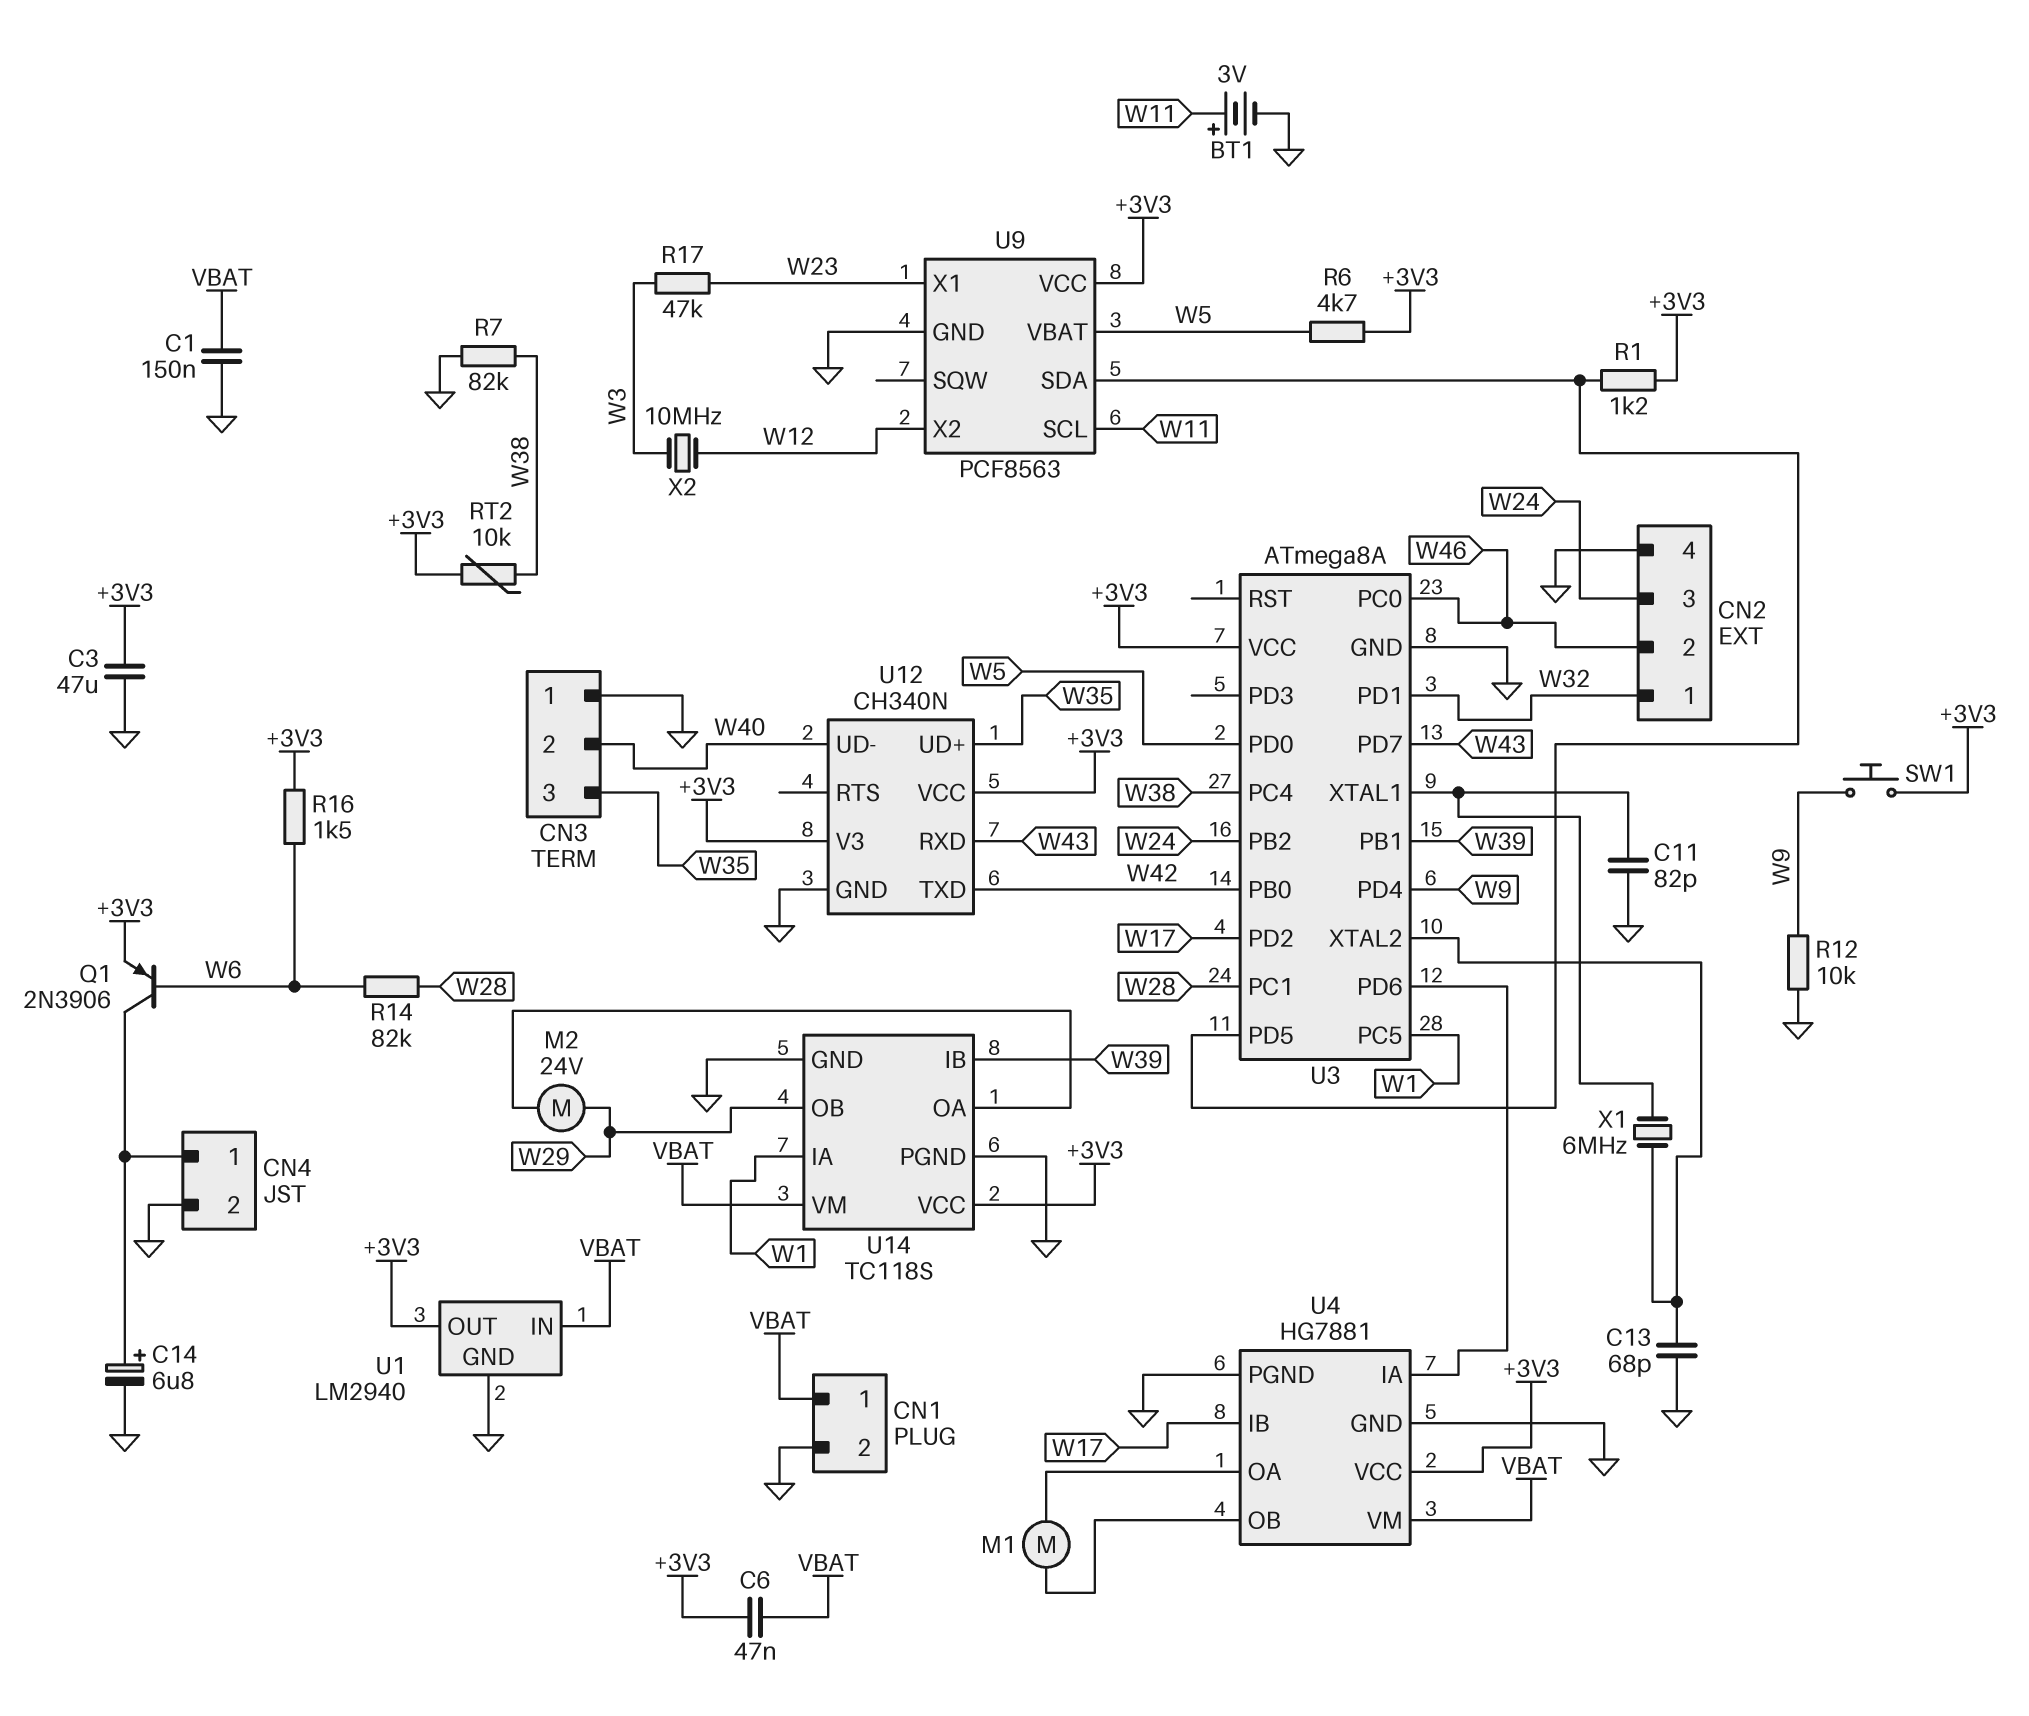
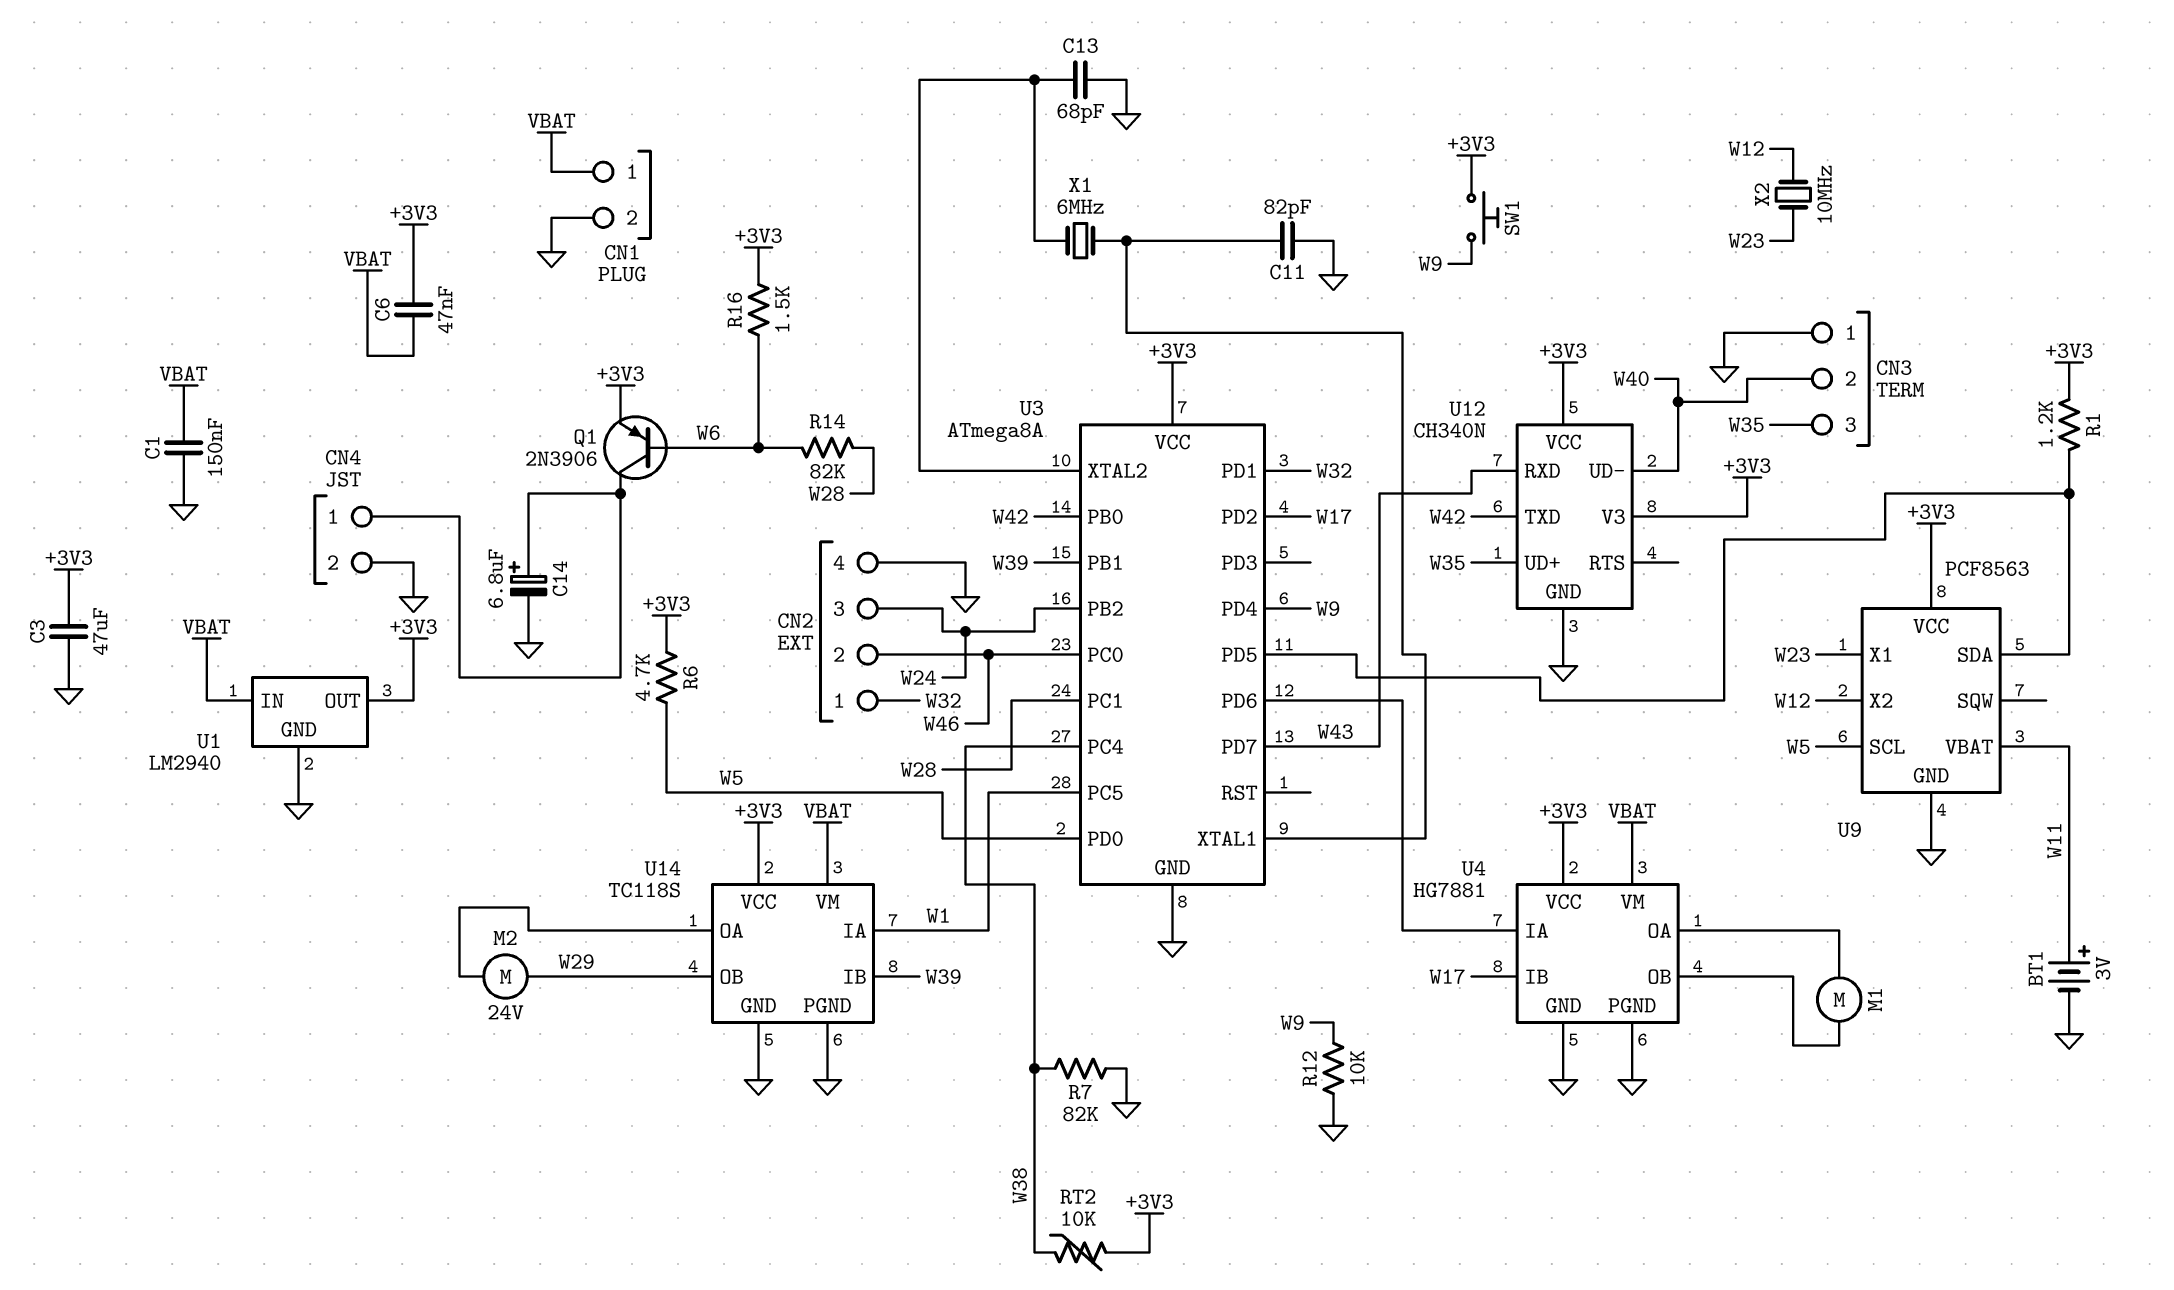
R17: 47k (W3, W23) -> none
U9 pin SCL: W11 -> W5
U9 pin VBAT: W5 -> W11
X2: 10MHz (W3, W12) -> 10MHz (W12, W23)

